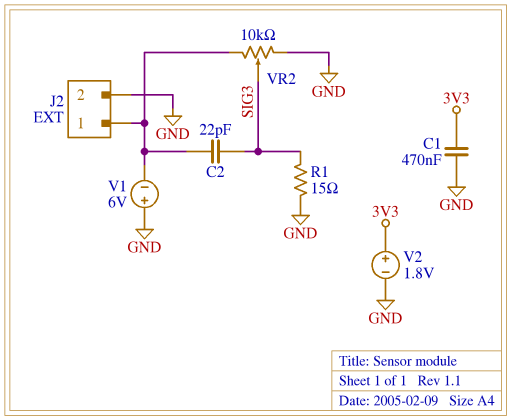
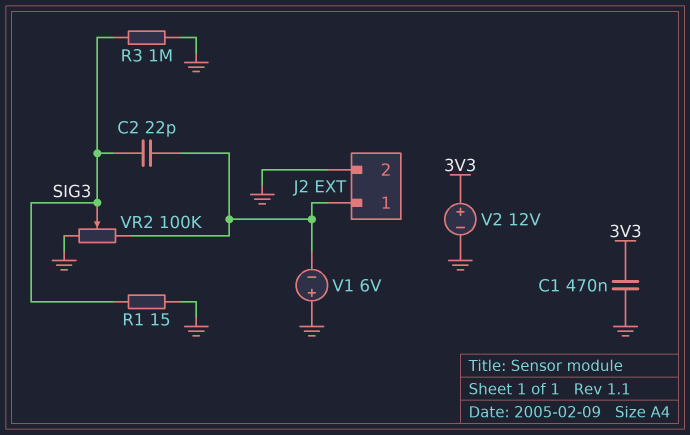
R3: none -> 1M (GND, SIG3)
V2: 1.8V (plus 3V3, minus GND) -> 12V (plus 3V3, minus GND)
VR2: 10k (GND, J2/1, wiper SIG3) -> 100k (GND, J2/1, wiper SIG3)

